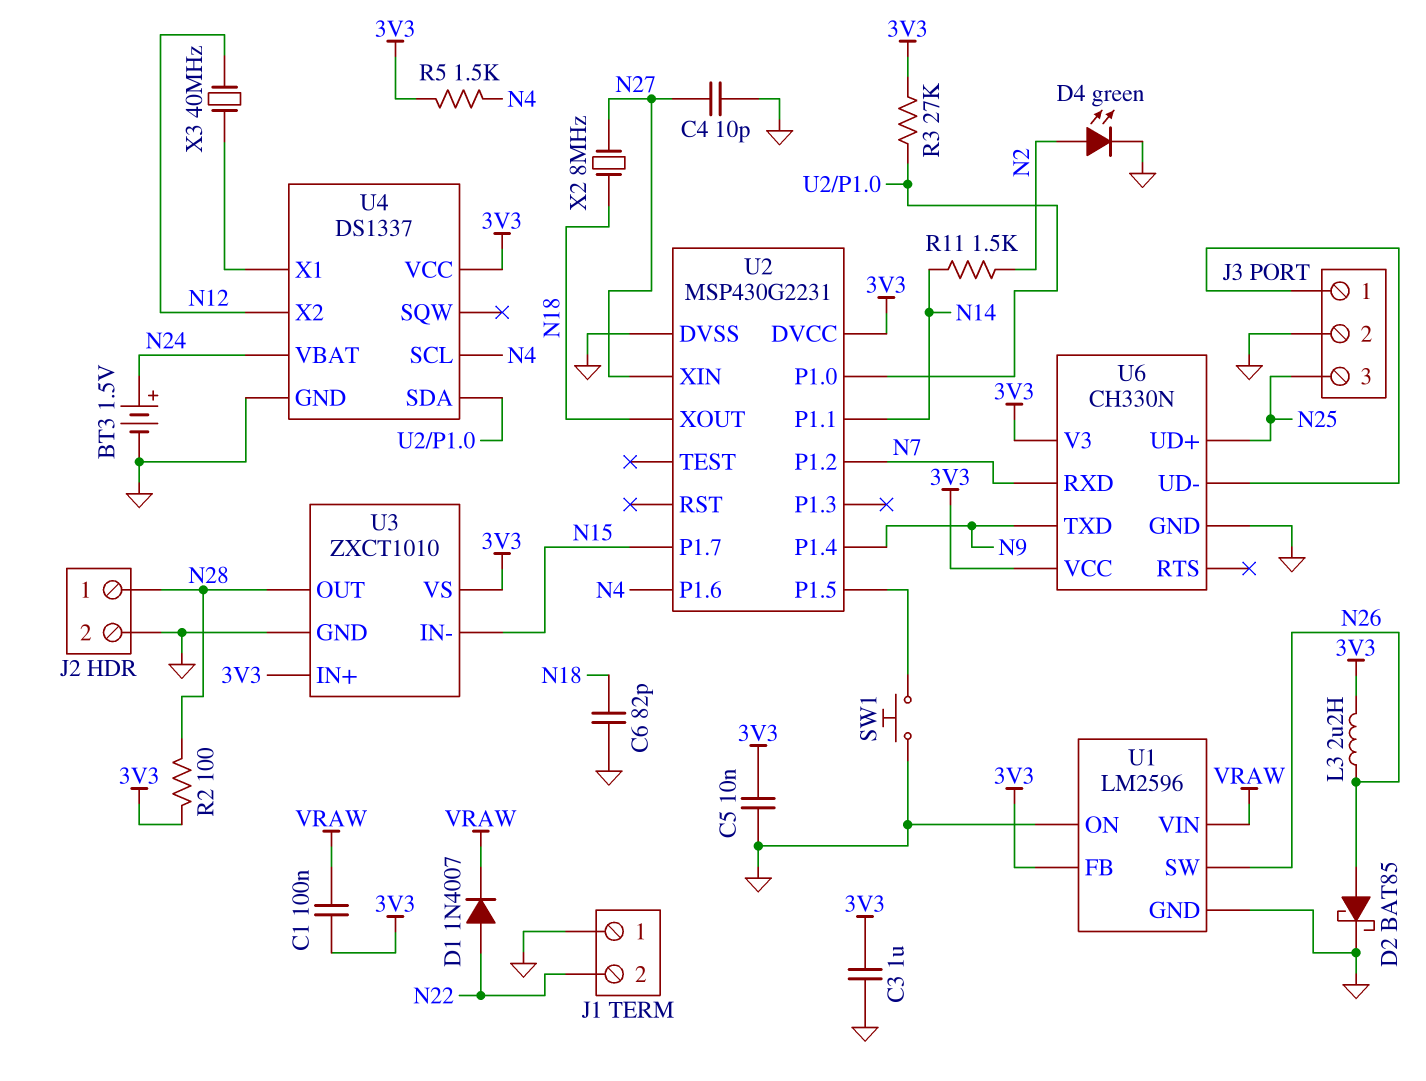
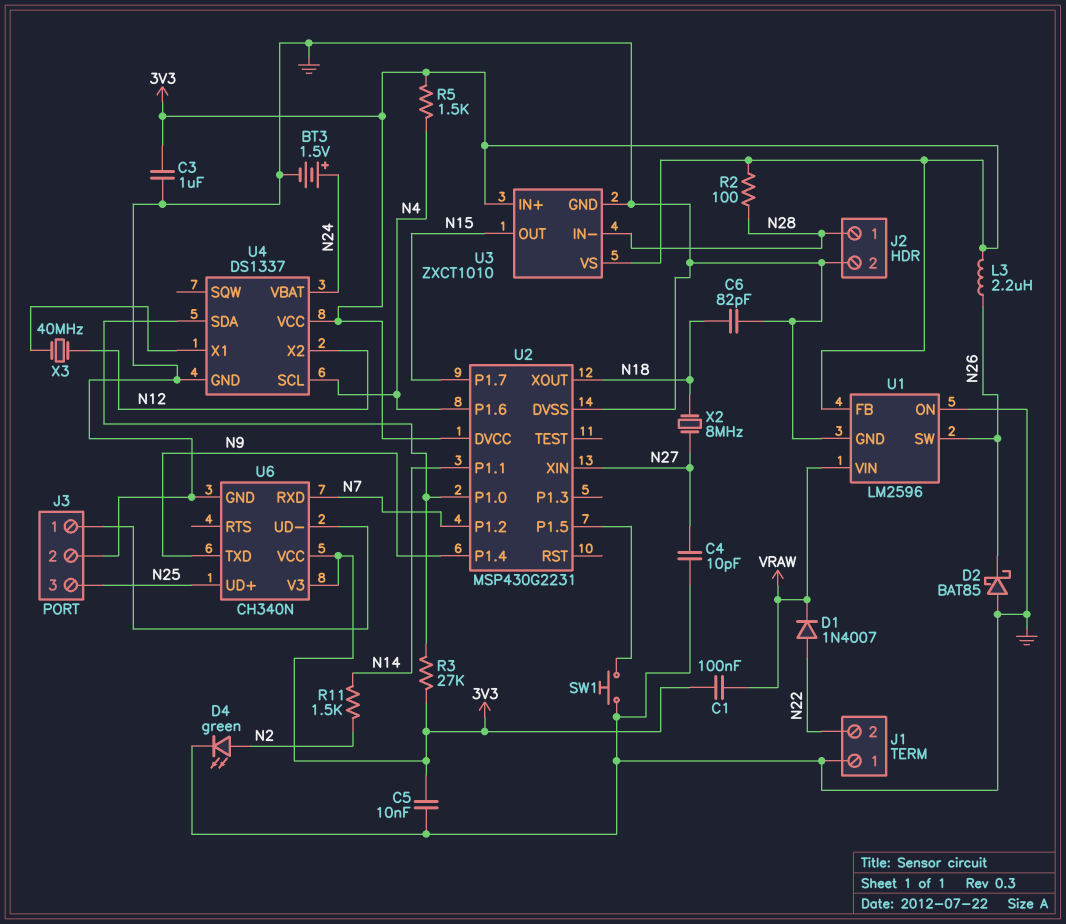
D2: schottky BAT85 (A N26, K GND) -> schottky BAT85 (A GND, K N26)
U3 pin IN-: N15 -> N28
U3 pin OUT: N28 -> N15
U6: CH330N -> CH340N

